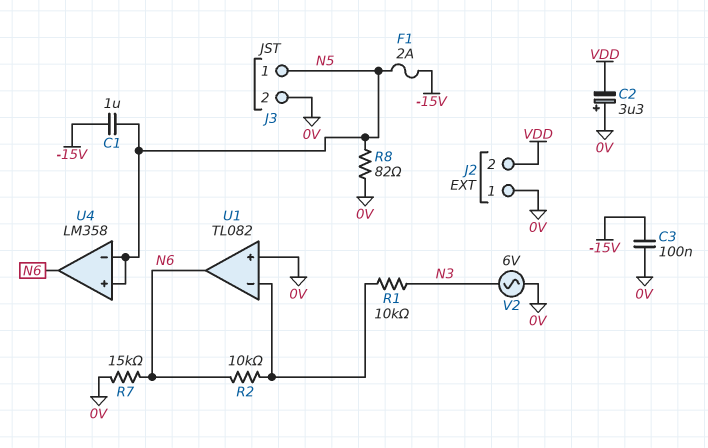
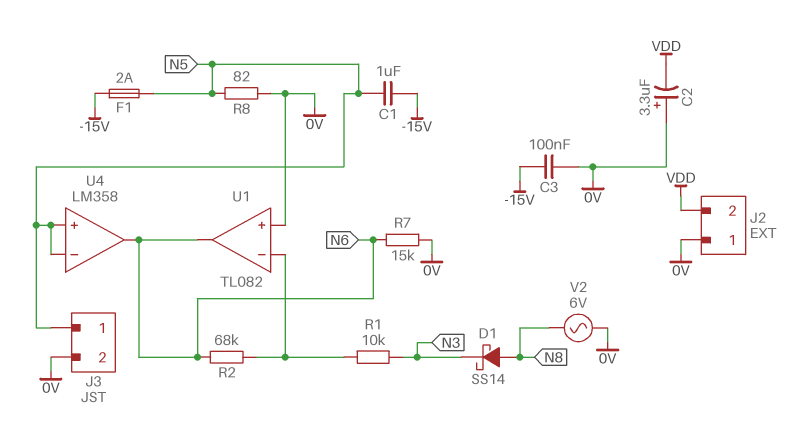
D1: none -> schottky SS14 (A N8, K N3)
R2: 10k (N6, U1/in-) -> 68k (N6, U1/in-)
V2: AC 6V (0V, N3) -> AC 6V (0V, N8)

